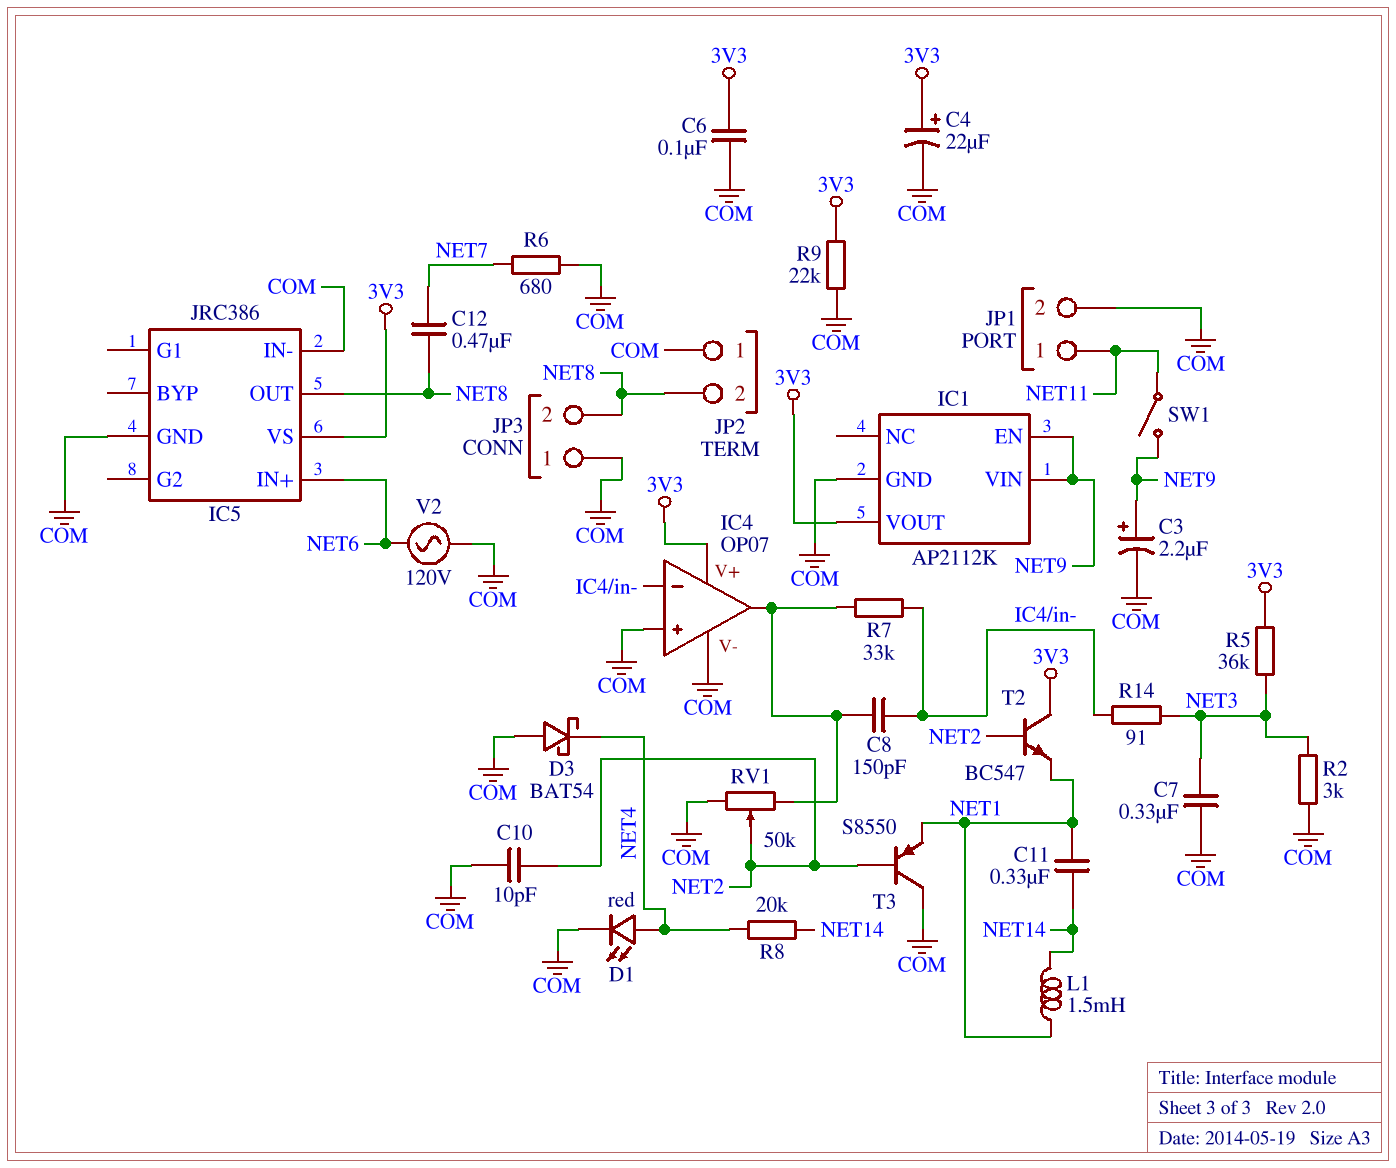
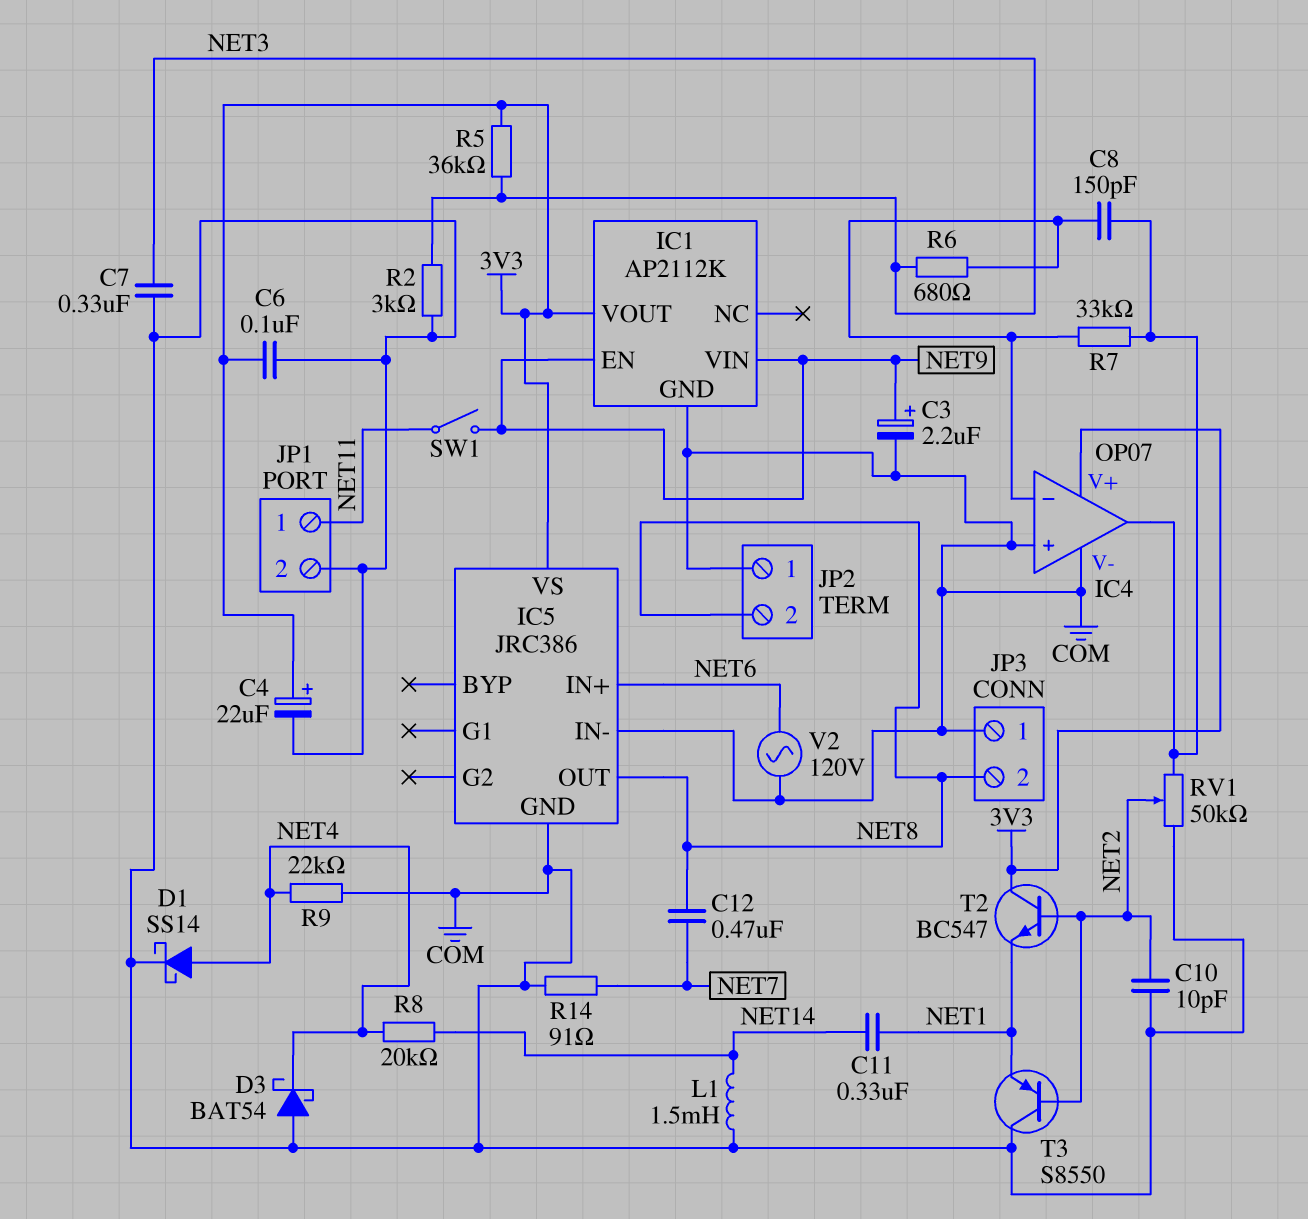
D1: LED red (A NET4, K COM) -> schottky SS14 (A NET4, K COM)
L1: 1.5mH (NET1, NET14) -> 1.5mH (COM, NET14)
R6: 680 (COM, NET7) -> 680 (IC4/in-, NET3)
R9: 22k (3V3, COM) -> 22k (COM, NET4)
R14: 91 (IC4/in-, NET3) -> 91 (COM, NET7)

